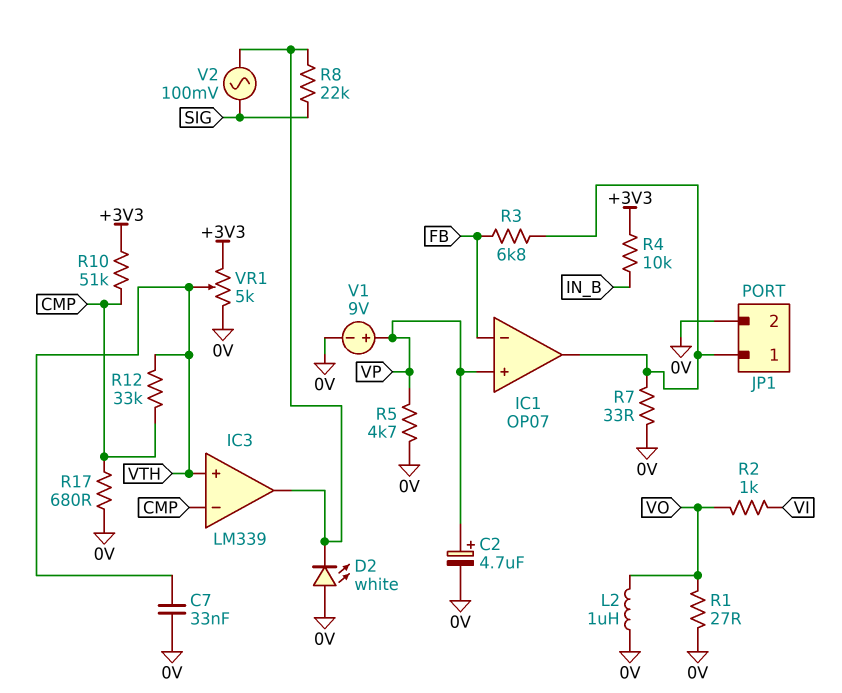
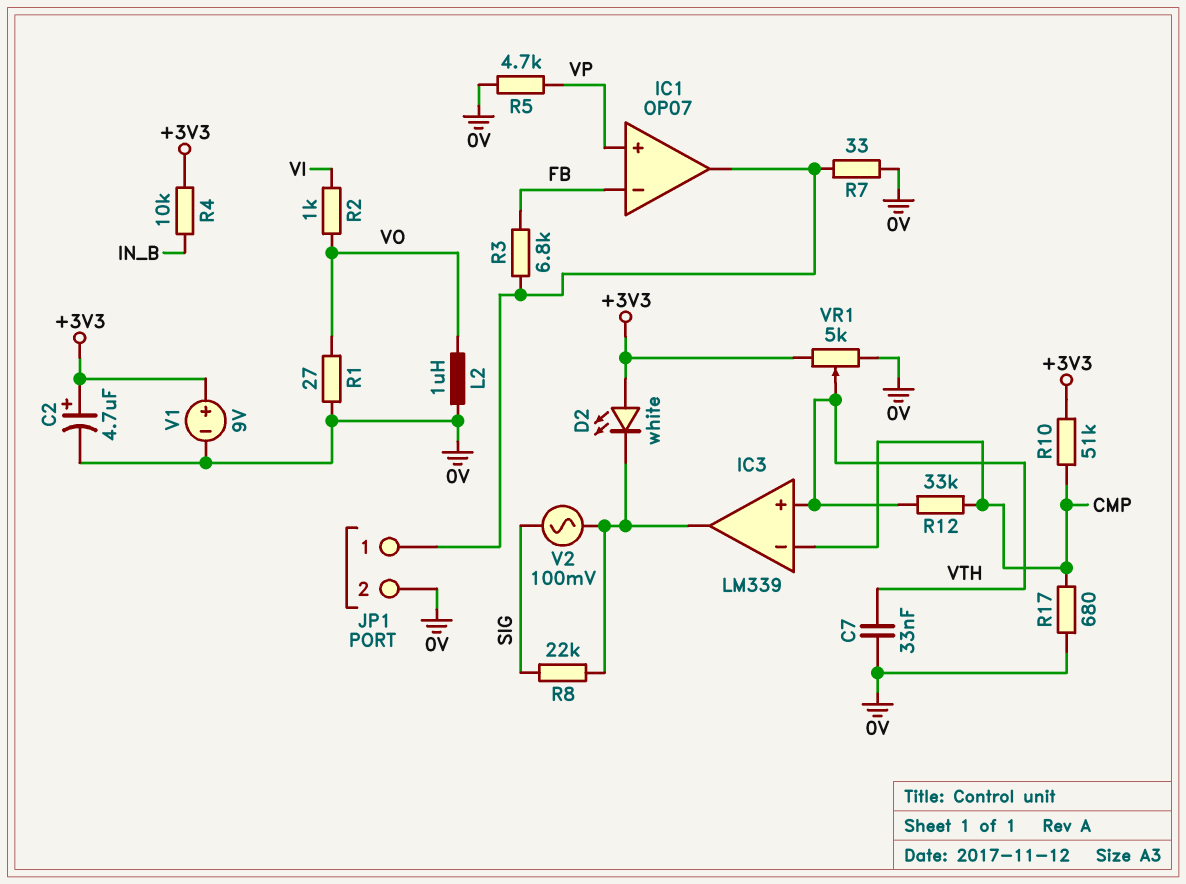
C2: 4.7uF (plus VP, minus 0V) -> 4.7uF (plus +3V3, minus 0V)
D2: LED white (A 0V, K IC3/out) -> LED white (A +3V3, K IC3/out)
V1: 9V (plus VP, minus 0V) -> 9V (plus +3V3, minus 0V)

